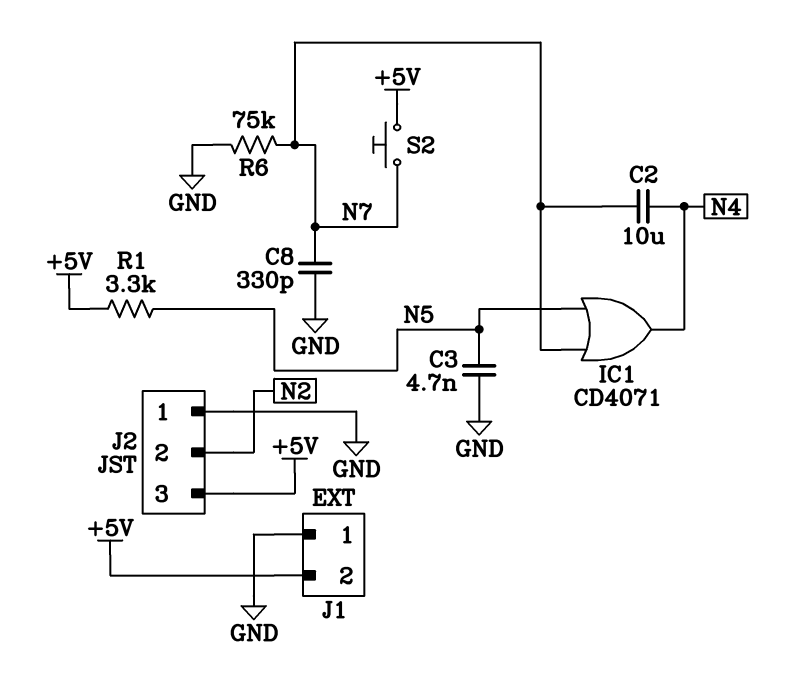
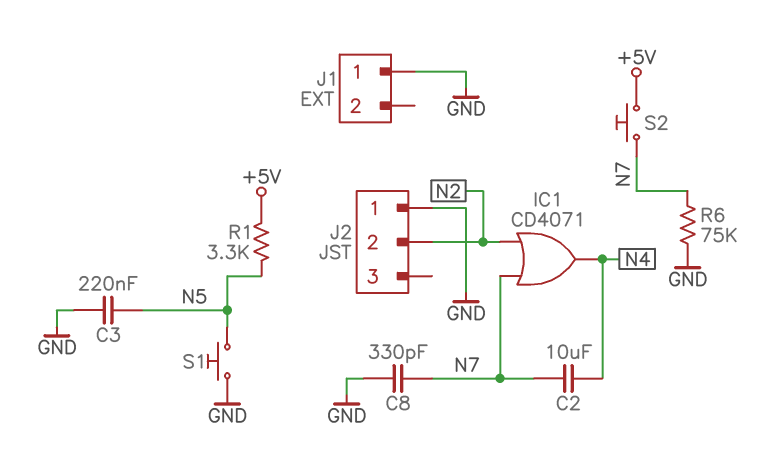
C3: 4.7nF (GND, N5) -> 220nF (GND, N5)
IC1: OR CD4071 (in N5, in N7, out N4) -> OR CD4071 (in N2, in N7, out N4)
J1 pin 2: +5V -> none
J2 pin 3: +5V -> none
S1: none -> button (GND, N5)

